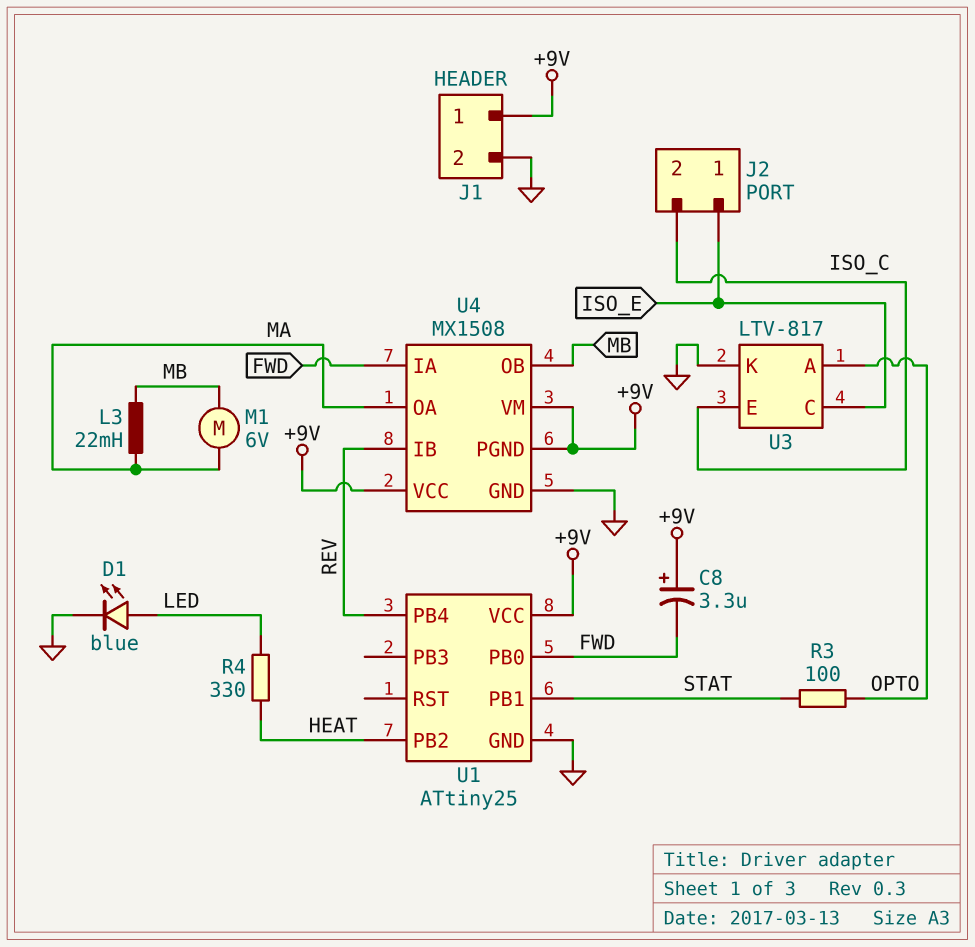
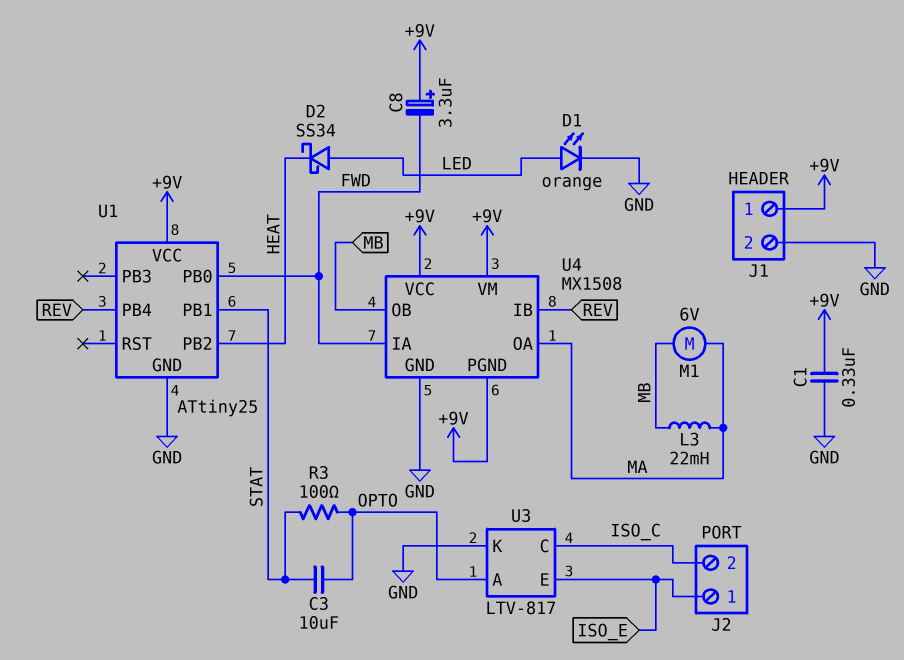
C1: none -> 330nF (+9V, GND)
C3: none -> 10uF (OPTO, STAT)
D1: LED blue (A LED, K GND) -> LED orange (A LED, K GND)
D2: none -> schottky SS34 (A LED, K HEAT)
R4: 330 (HEAT, LED) -> none
U3 pin C: ISO_E -> ISO_C
U3 pin E: ISO_C -> ISO_E

